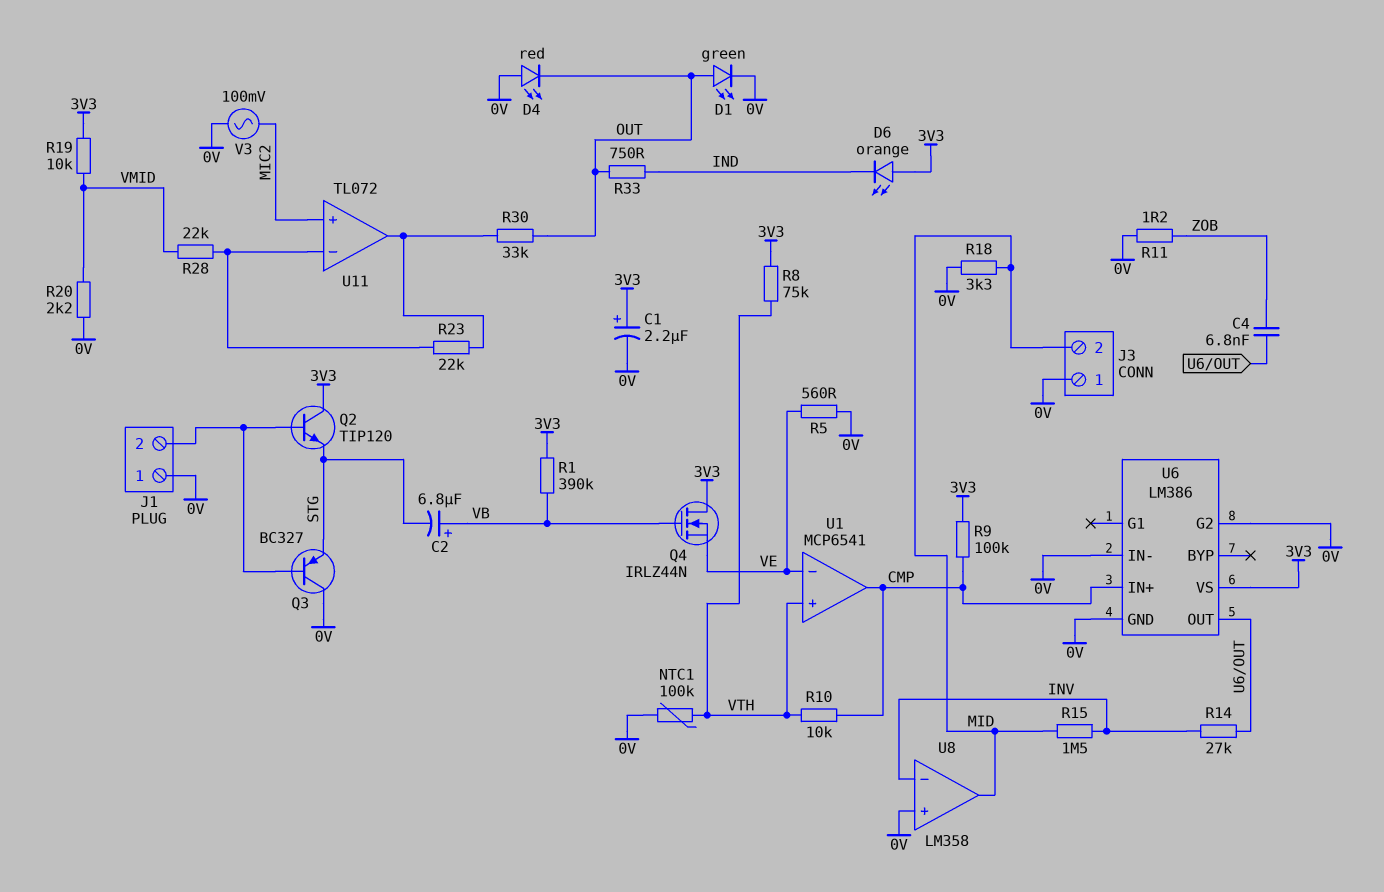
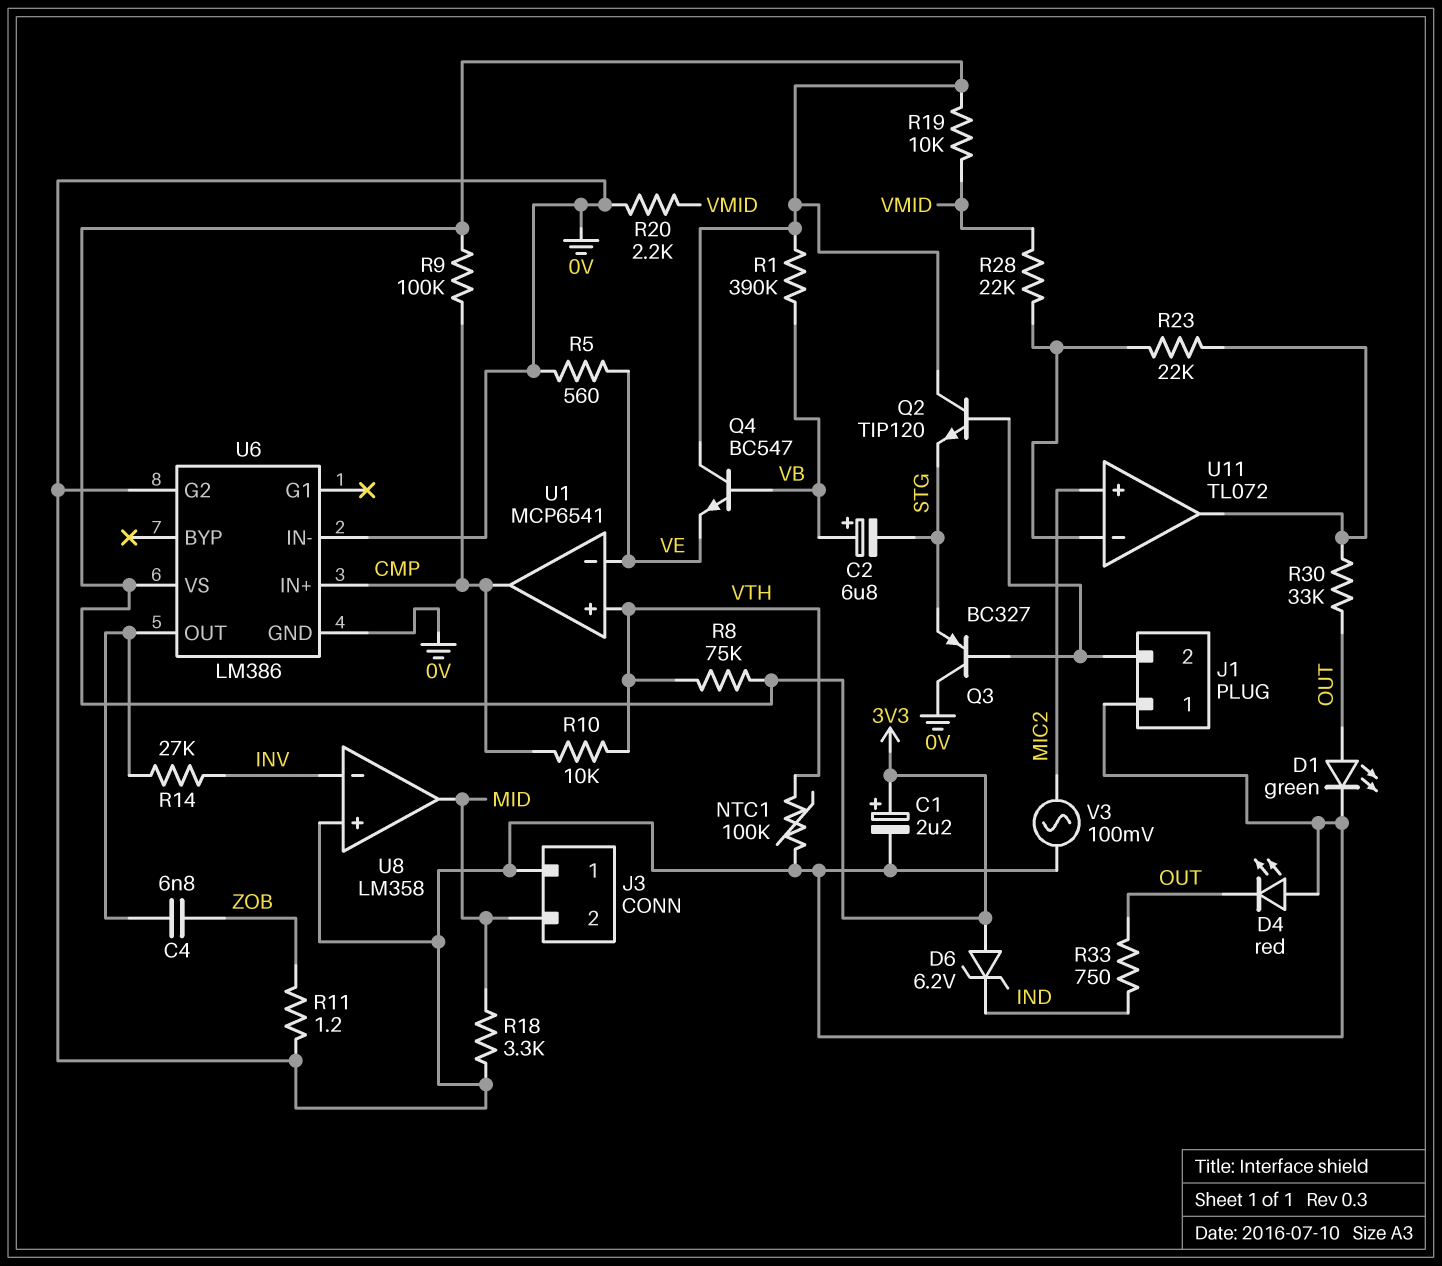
D6: LED orange (A 3V3, K IND) -> zener 6.2V (A 3V3, K IND)
Q4: NMOS IRLZ44N (G VB, D 3V3, S VE) -> NPN BC547 (B VB, C 3V3, E VE)
R15: 1.5M (INV, MID) -> none

